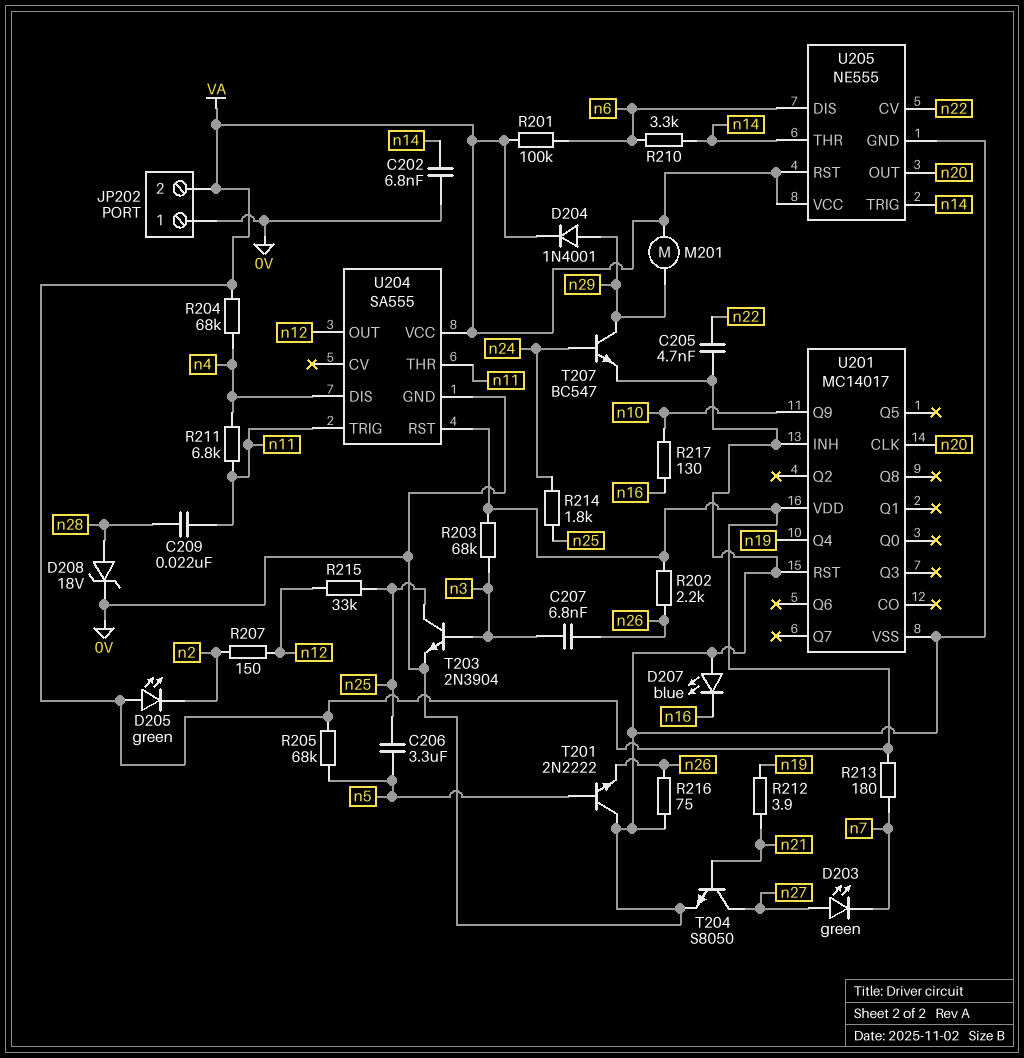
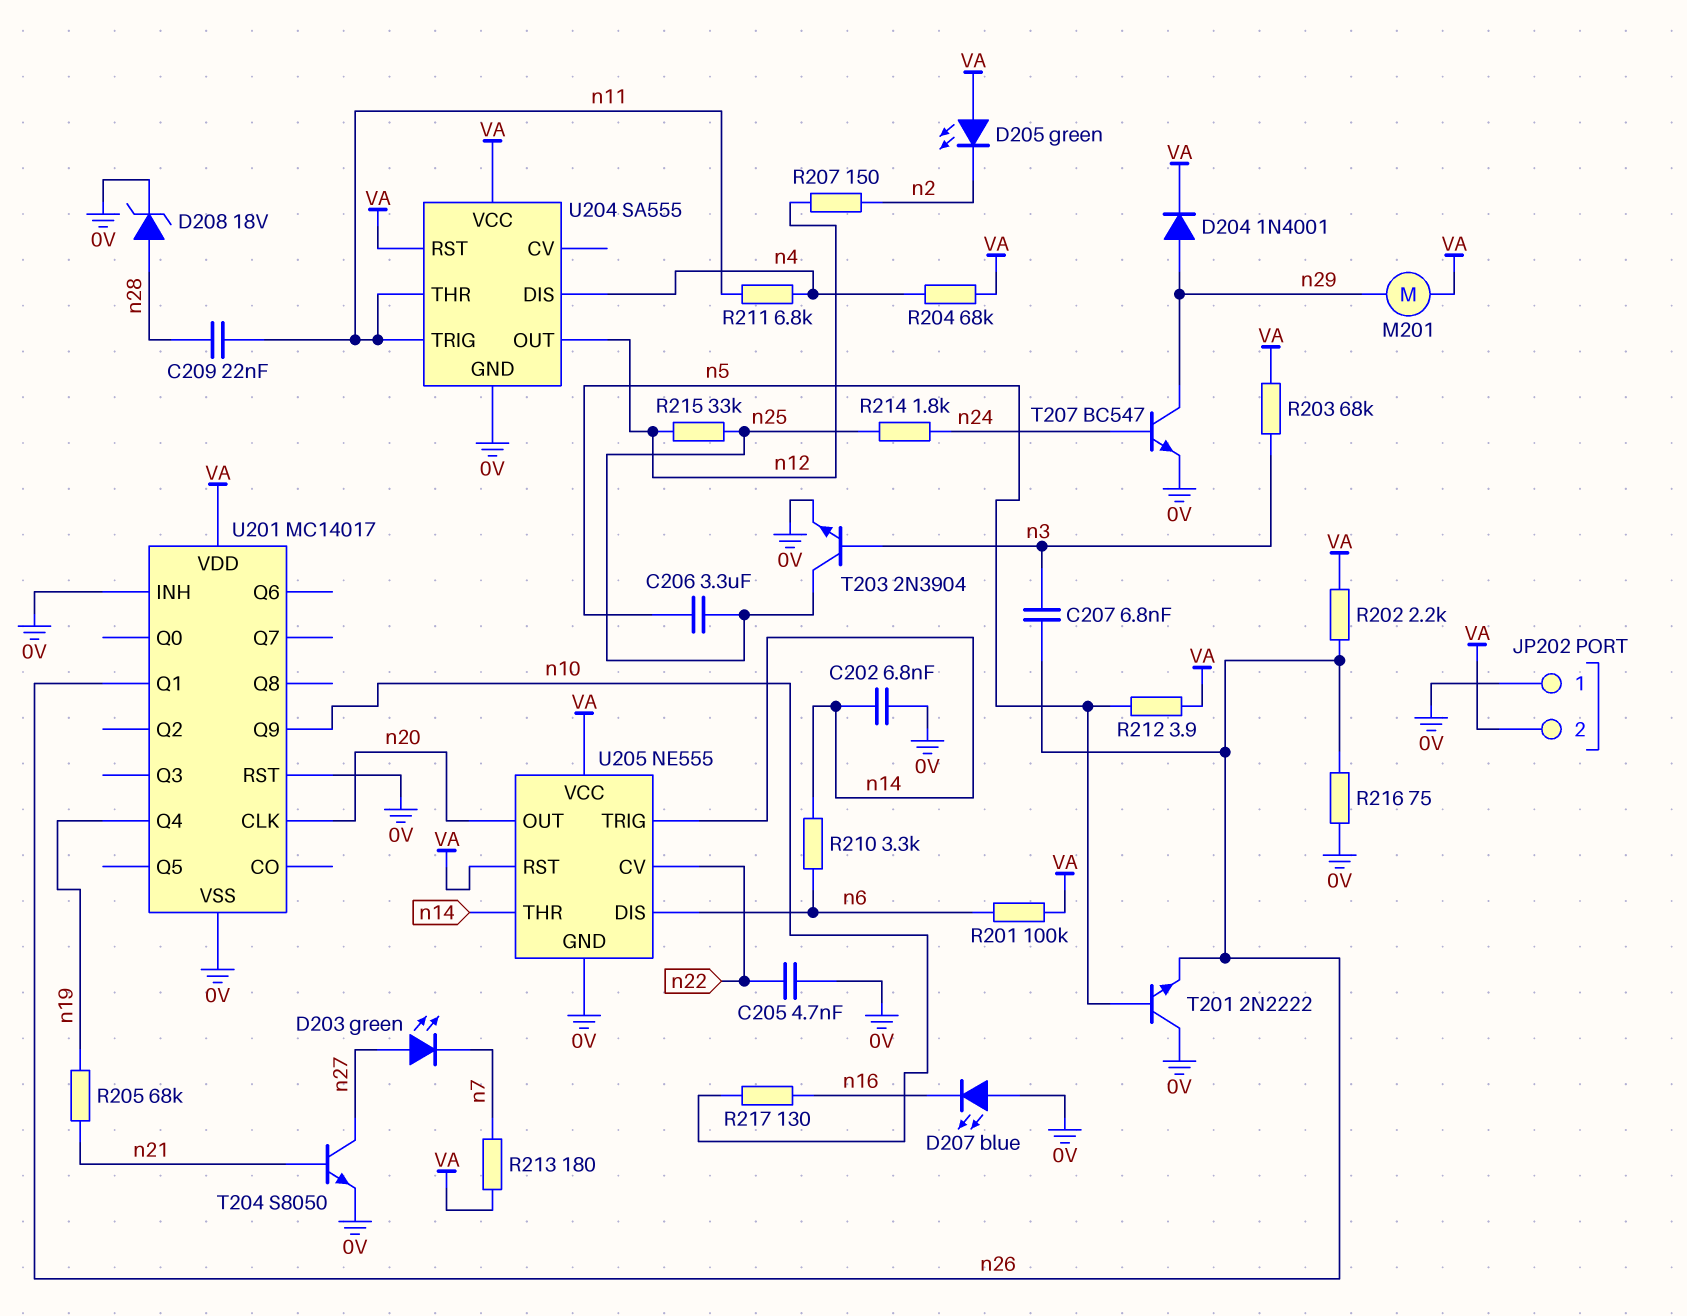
R205: 68k (VA, n5) -> 68k (n19, n21)
R212: 3.9 (n19, n21) -> 3.9 (VA, n5)
U201 pin Q1: none -> n26

